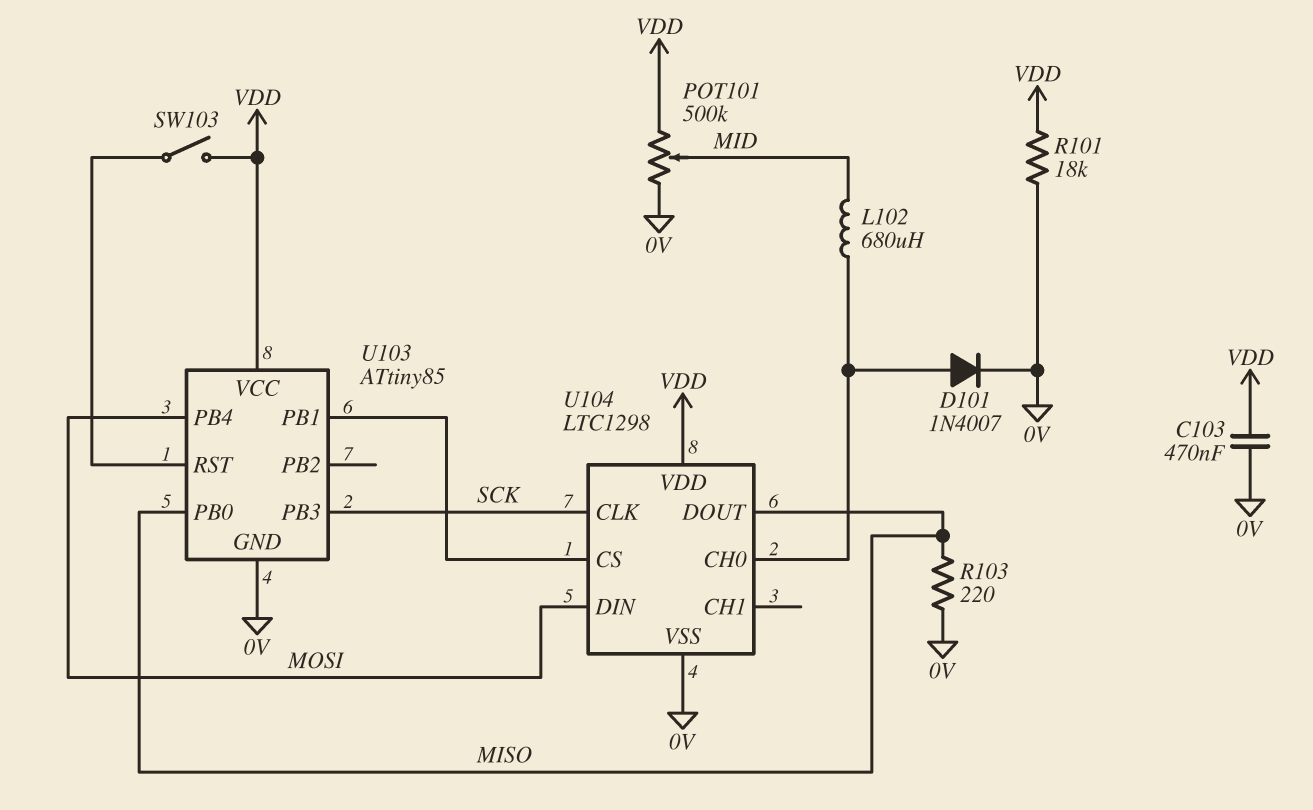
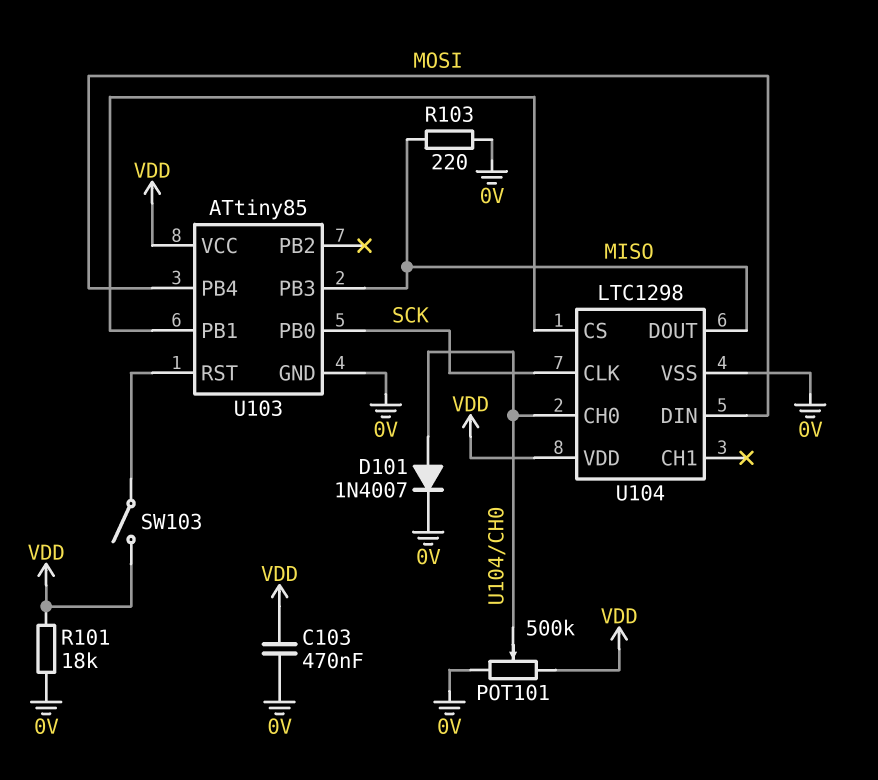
L102: 680uH (MID, U104/CH0) -> none
POT101: 500k (0V, VDD, wiper MID) -> 500k (0V, VDD, wiper U104/CH0)
U103 pin PB0: MISO -> SCK
U103 pin PB3: SCK -> MISO

